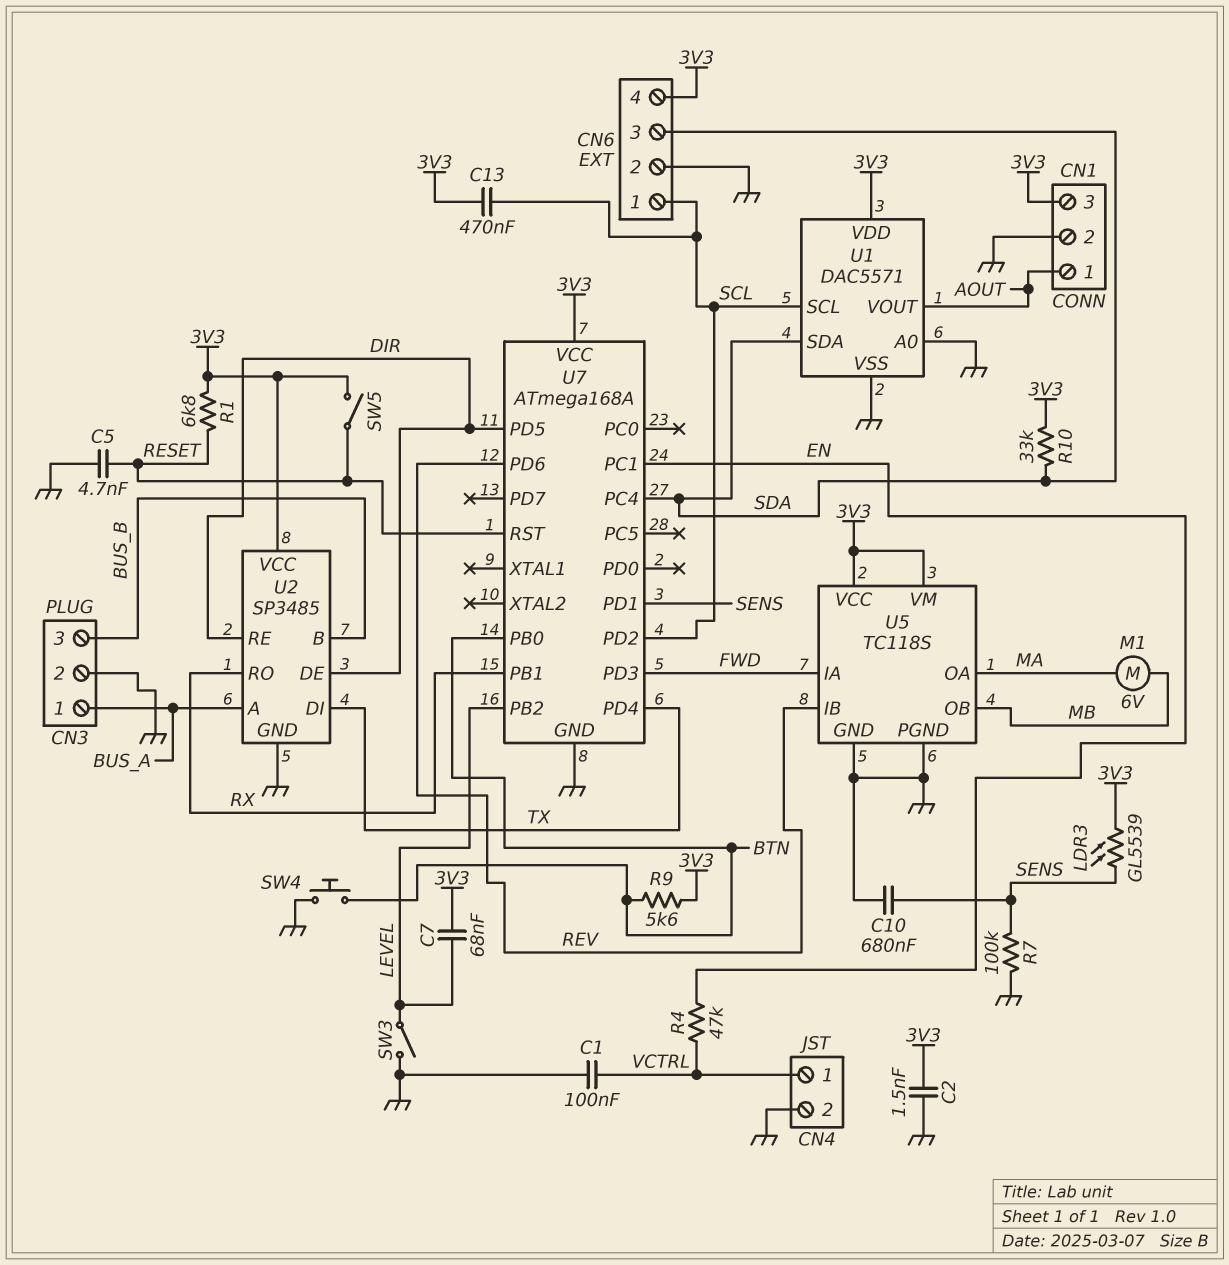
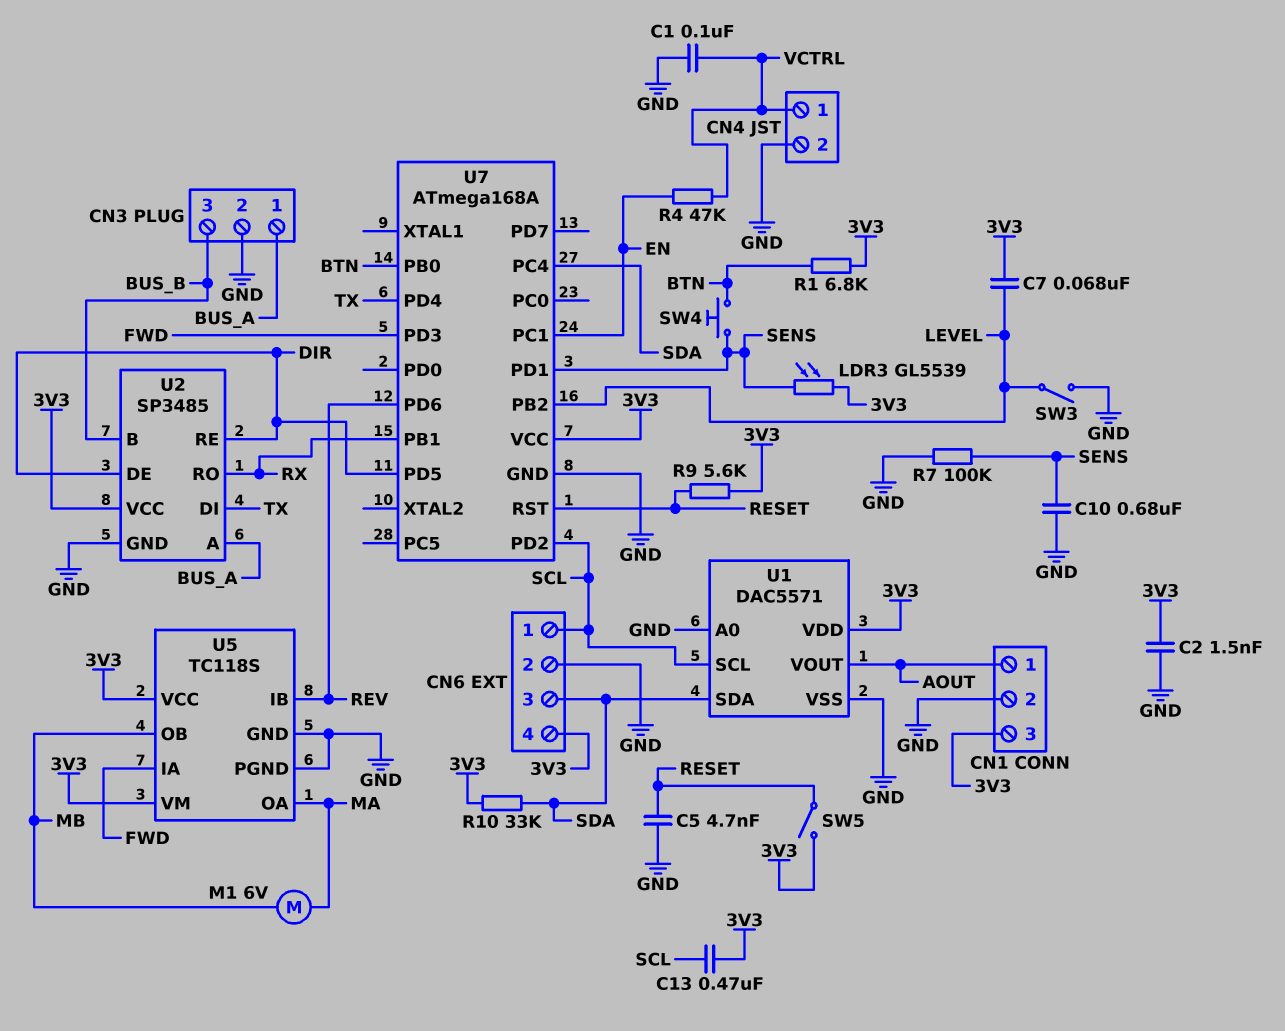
R1: 6.8k (3V3, RESET) -> 6.8k (3V3, BTN)
R9: 5.6k (3V3, BTN) -> 5.6k (3V3, RESET)
SW4: button (BTN, GND) -> button (BTN, SENS)

